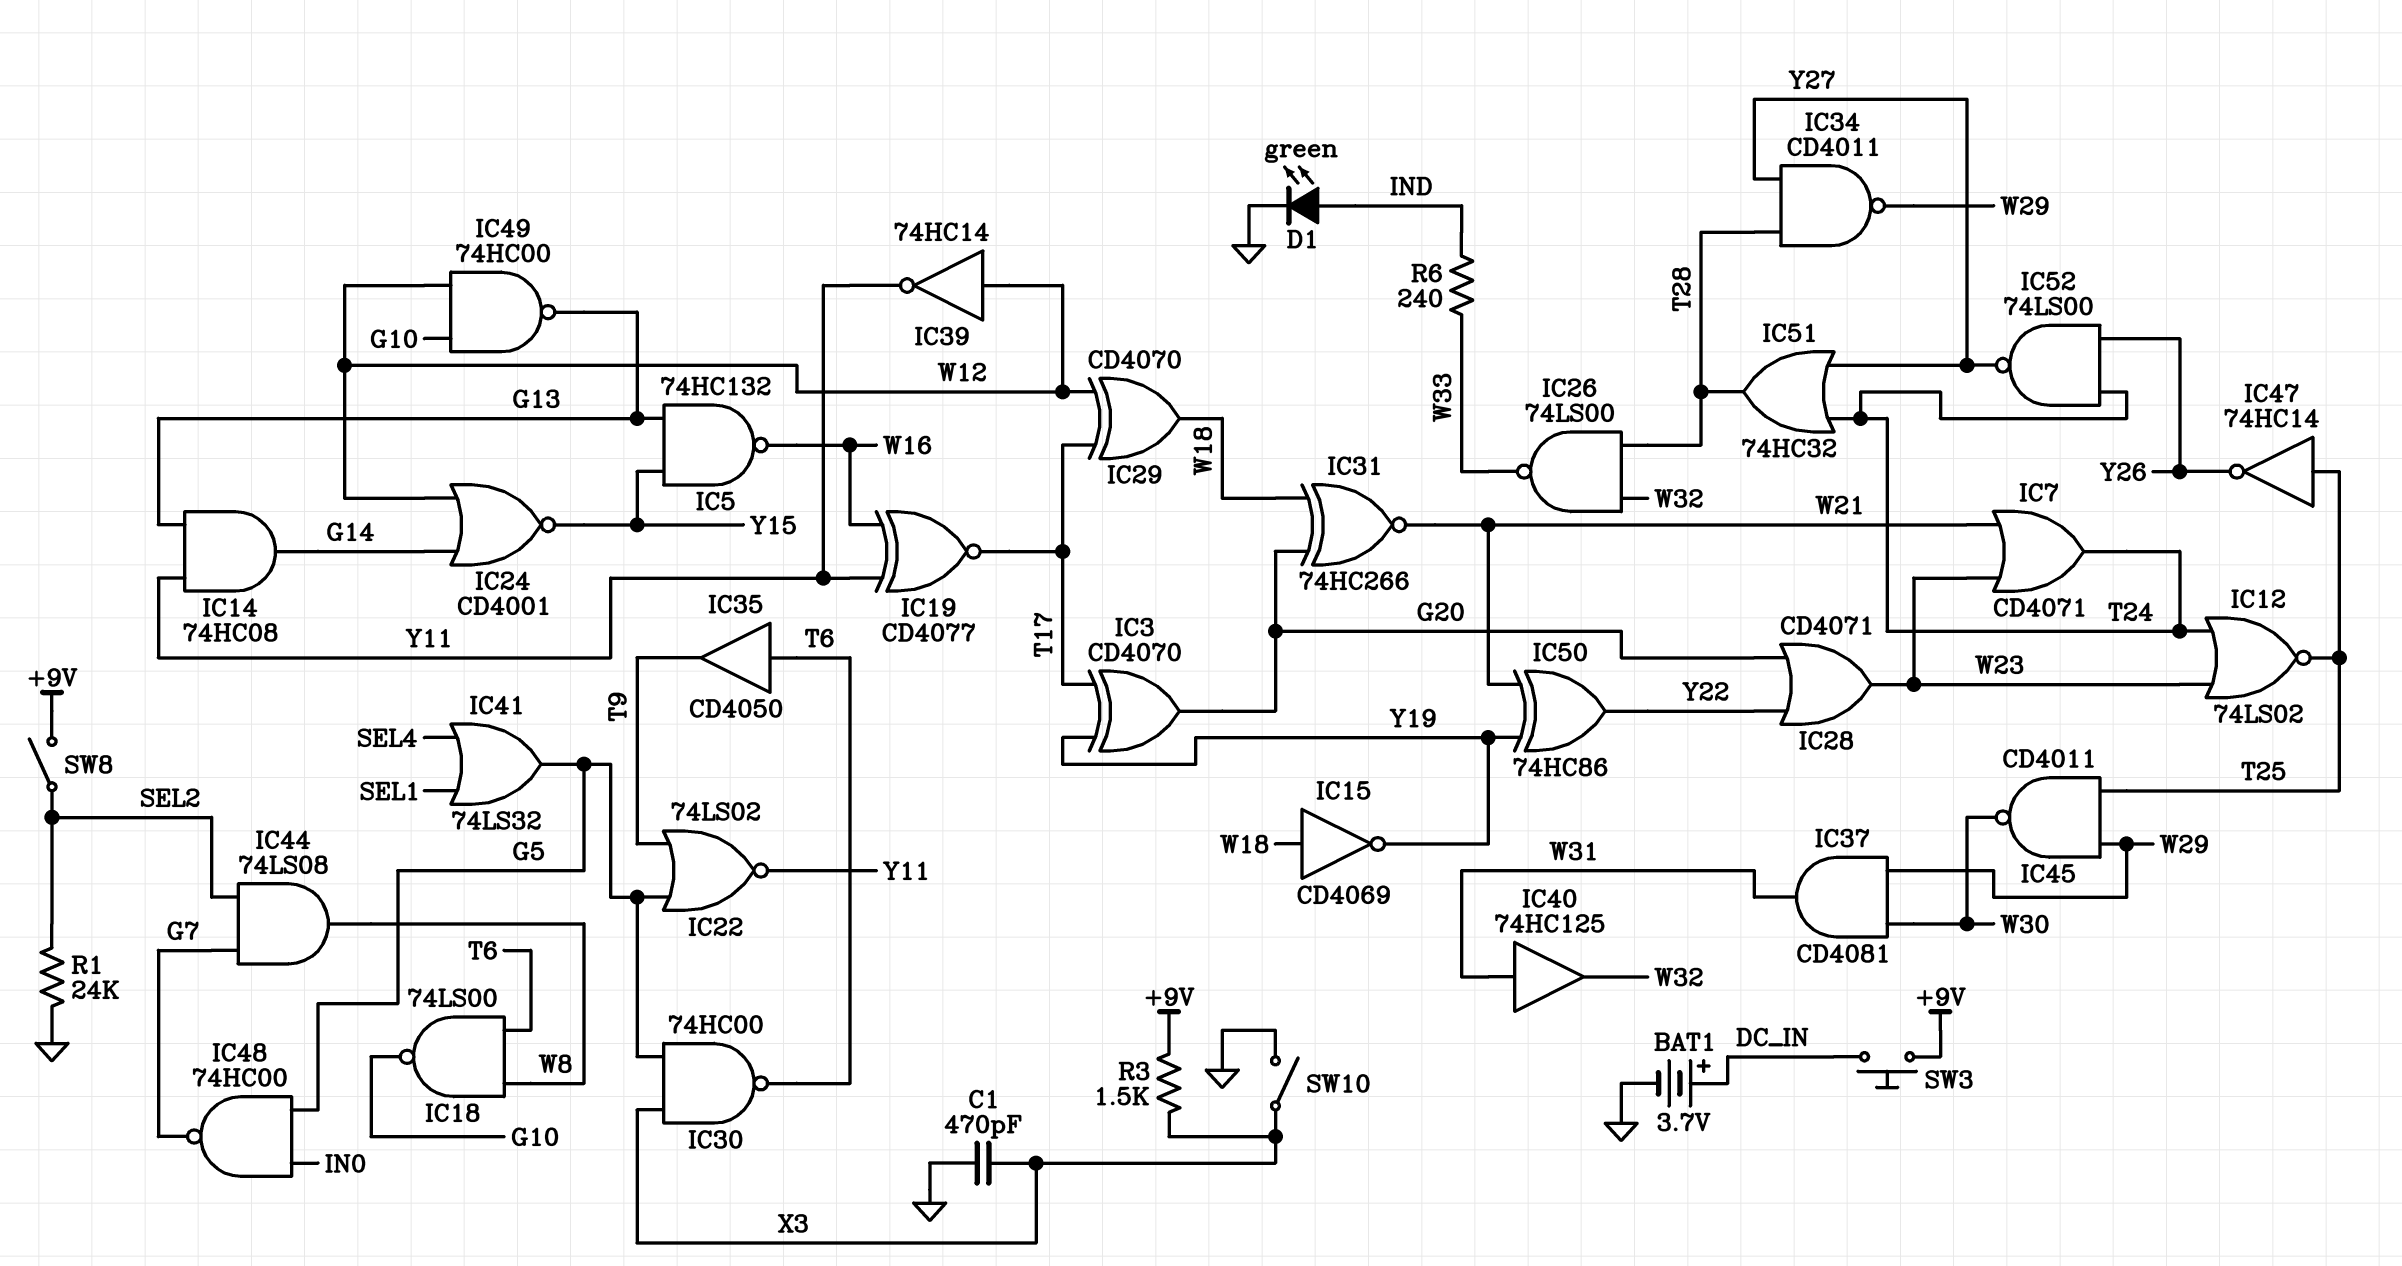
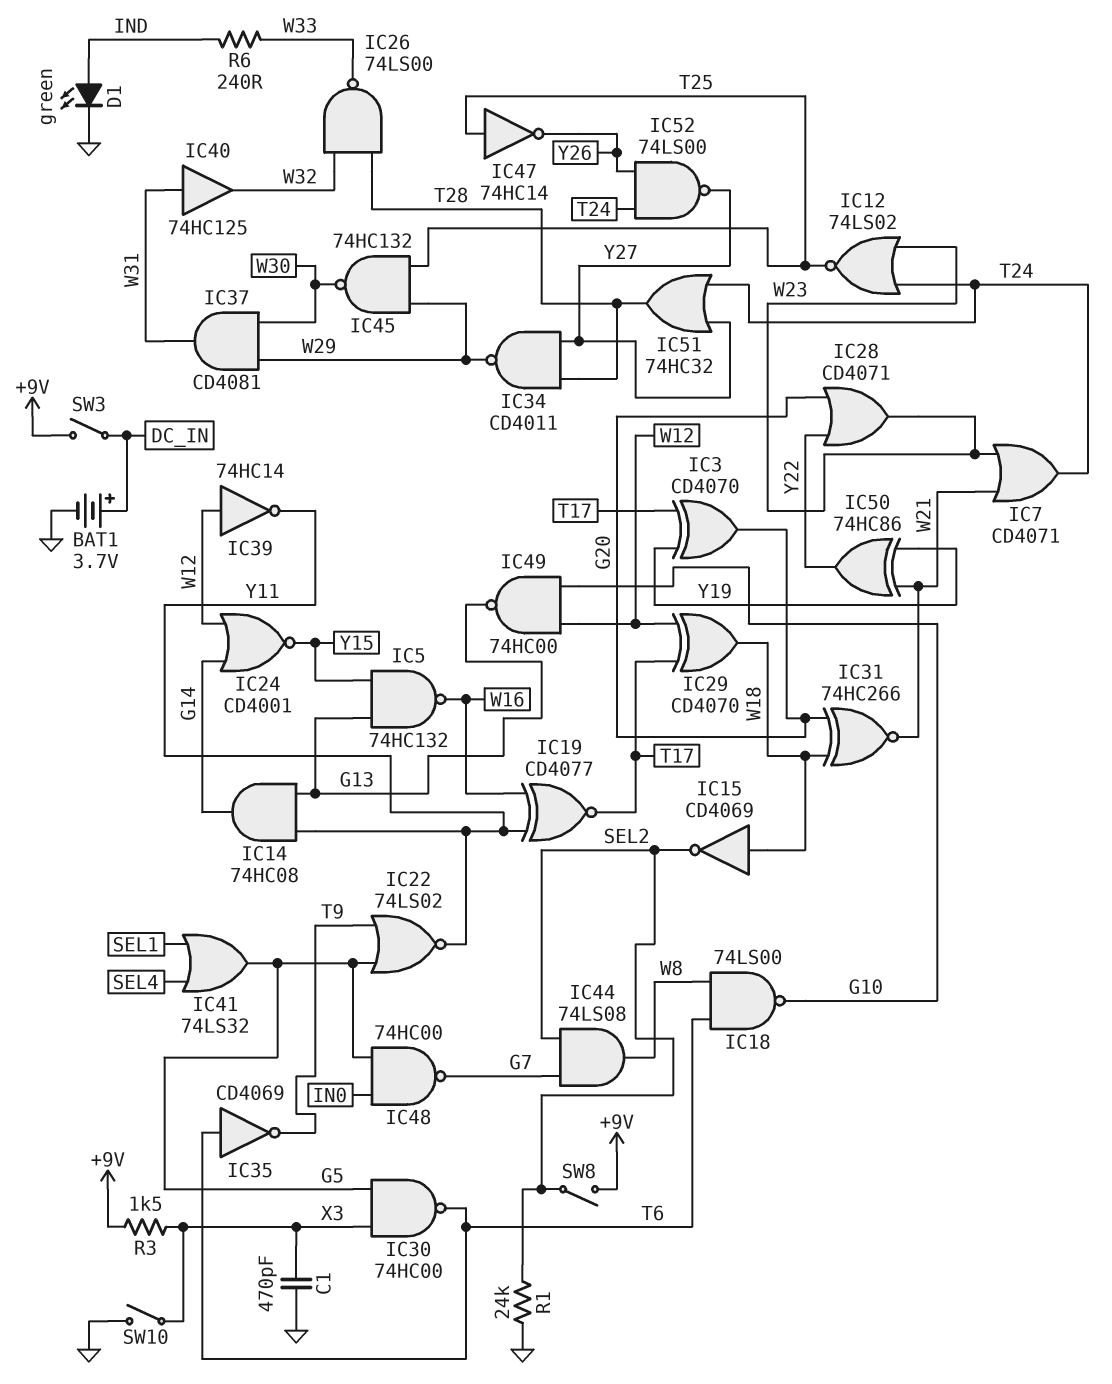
IC15: NOT CD4069 (in W18, out Y19) -> NOT CD4069 (in W18, out SEL2)
IC35: buffer CD4050 (in T6, out T9) -> NOT CD4069 (in T6, out T9)
IC45: NAND CD4011 (in T25, in W29, out W30) -> NAND 74HC132 (in T25, in W29, out W30)
SW3: button (+9V, DC_IN) -> switch (+9V, DC_IN)

